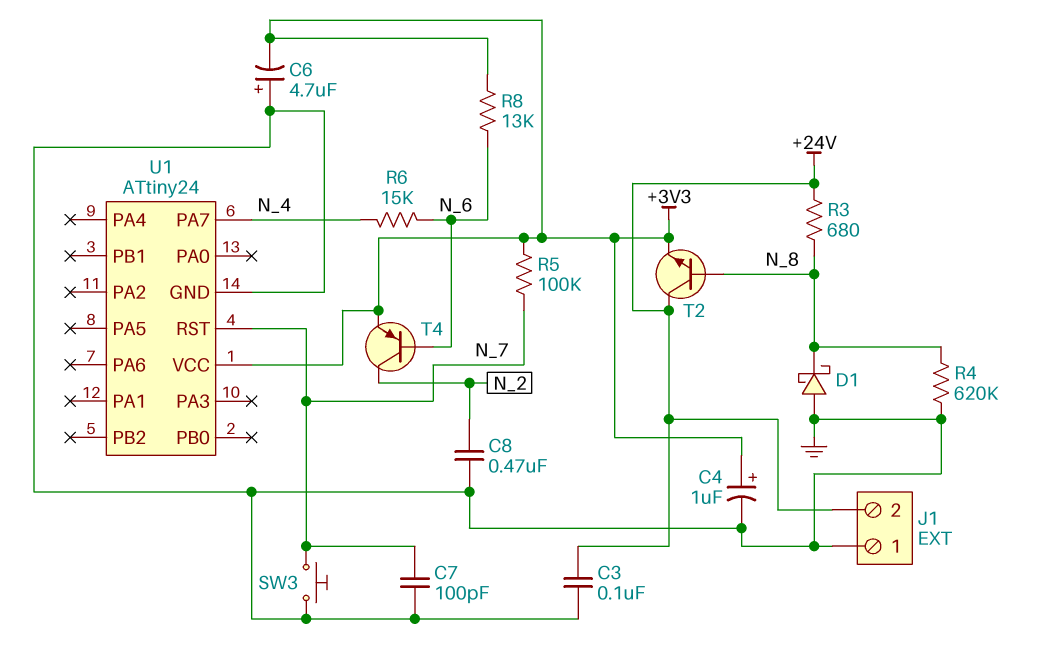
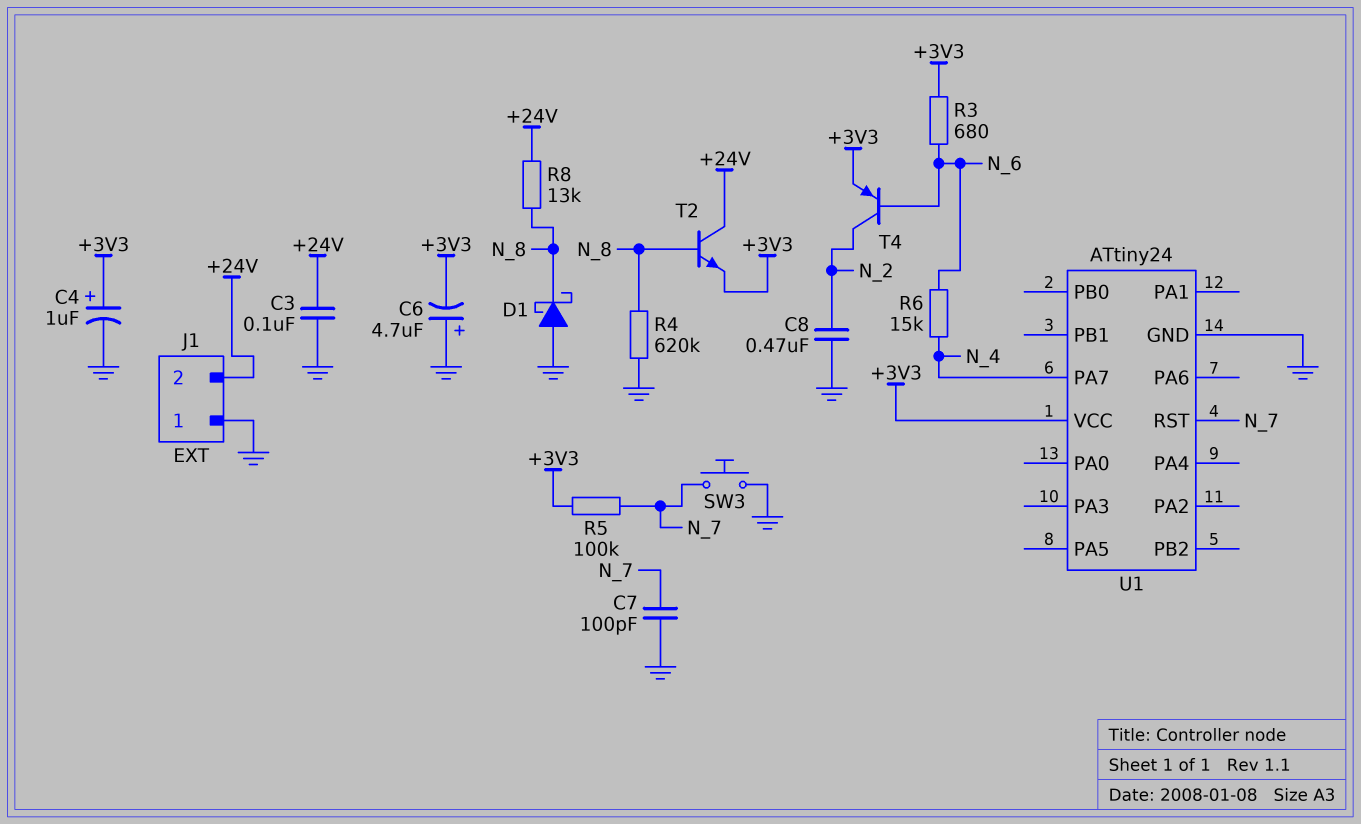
R3: 680 (+24V, N_8) -> 680 (+3V3, N_6)
R8: 13k (+3V3, N_6) -> 13k (+24V, N_8)

